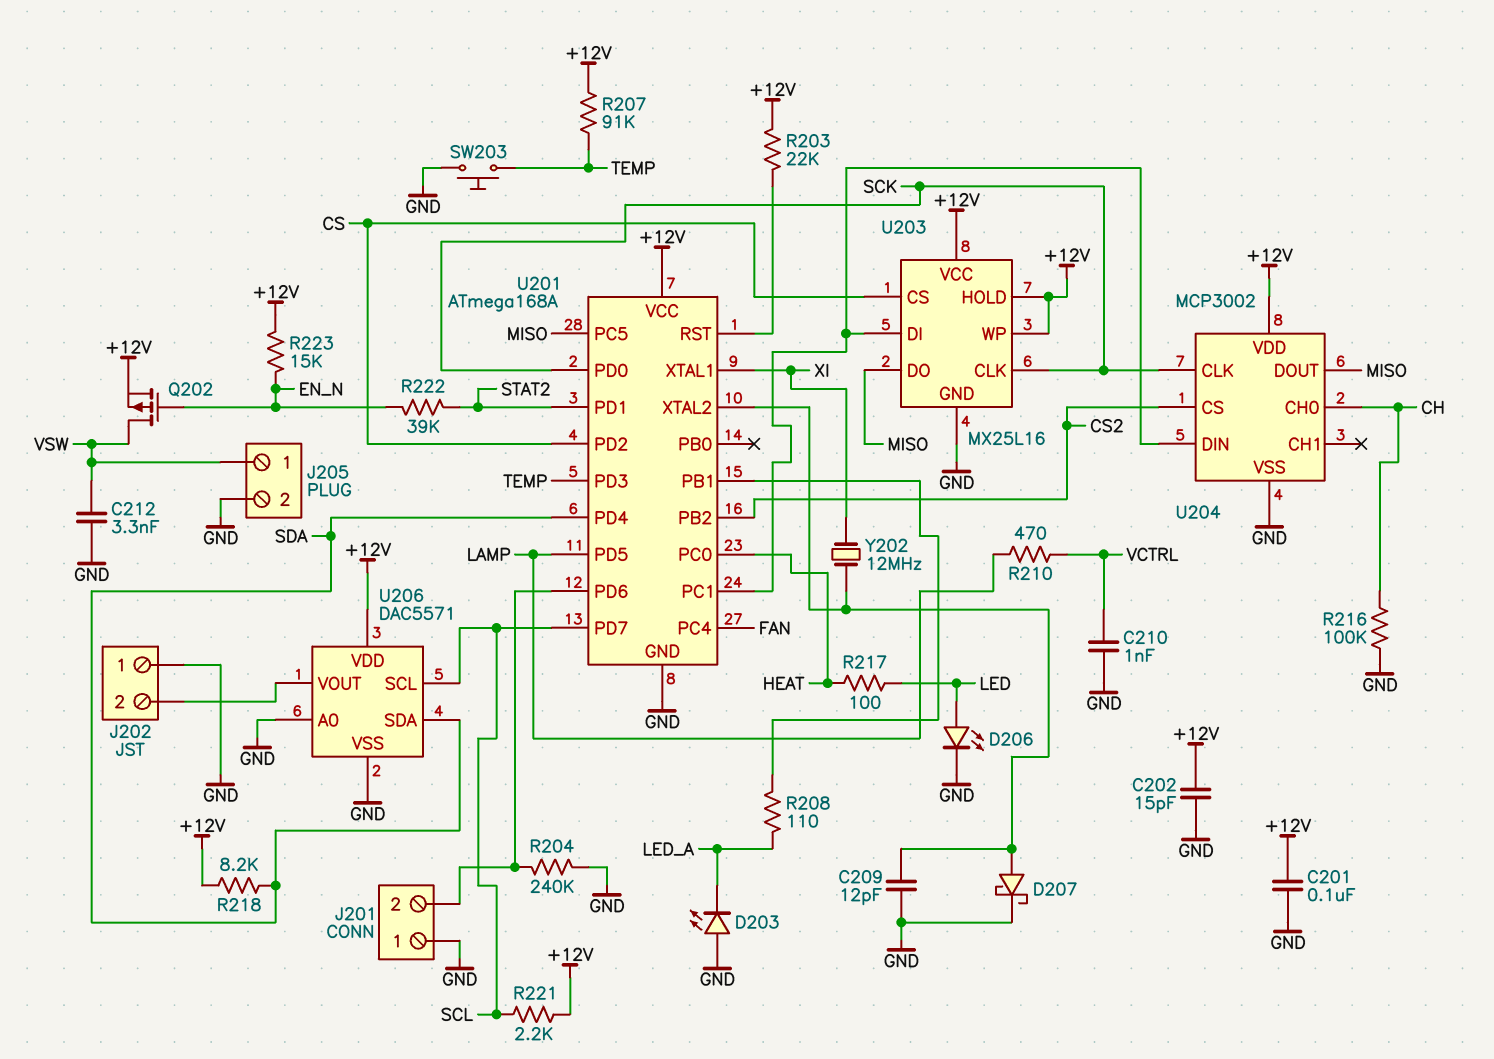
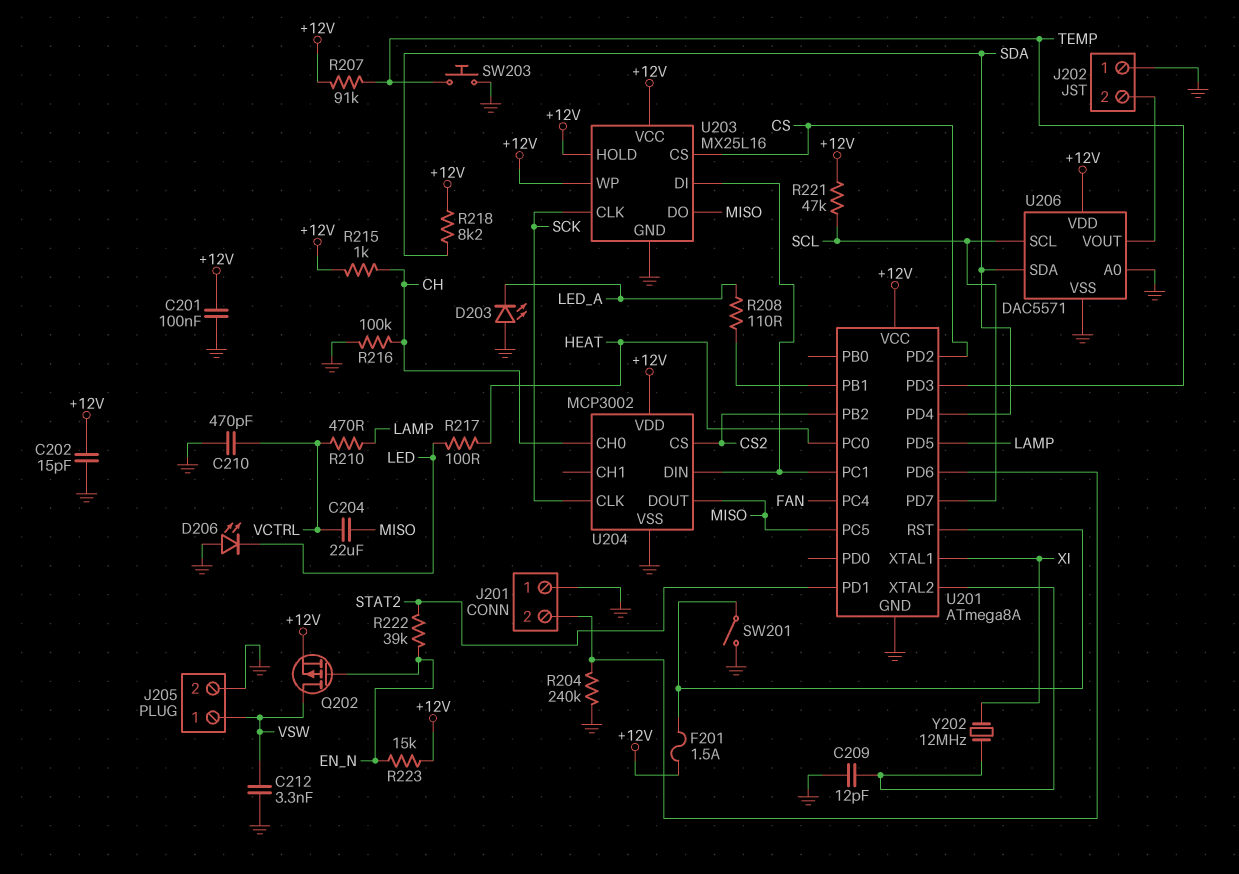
C204: none -> 22uF (MISO, VCTRL)
C210: 1nF (GND, VCTRL) -> 470pF (GND, VCTRL)
D206: LED (A LED, K GND) -> LED (A GND, K LED)
D207: schottky (A U201/XTAL2, K GND) -> none
F201: none -> 1.5A (+12V, U201/RST)
R203: 22k (+12V, U201/RST) -> none
R215: none -> 1k (+12V, CH)
R221: 2.2k (+12V, SCL) -> 47k (+12V, SCL)
SW201: none -> switch (GND, U201/RST)
U201: ATmega168A -> ATmega8A
U201 pin PD0: SCK -> none

